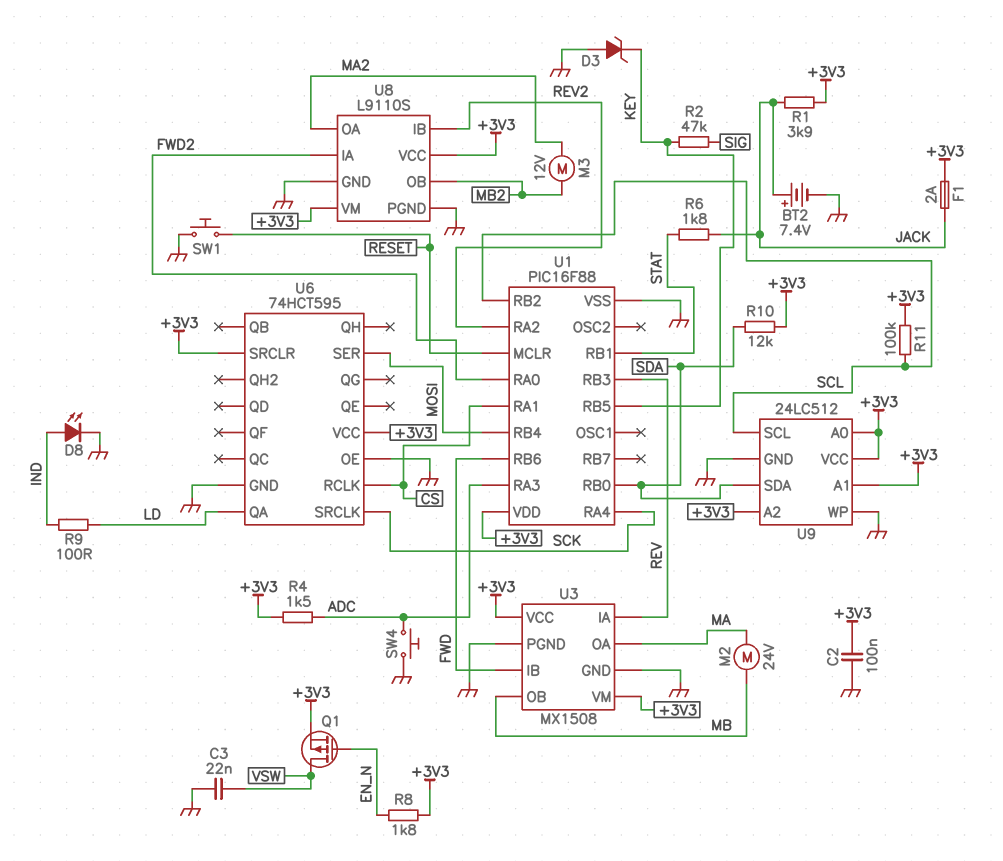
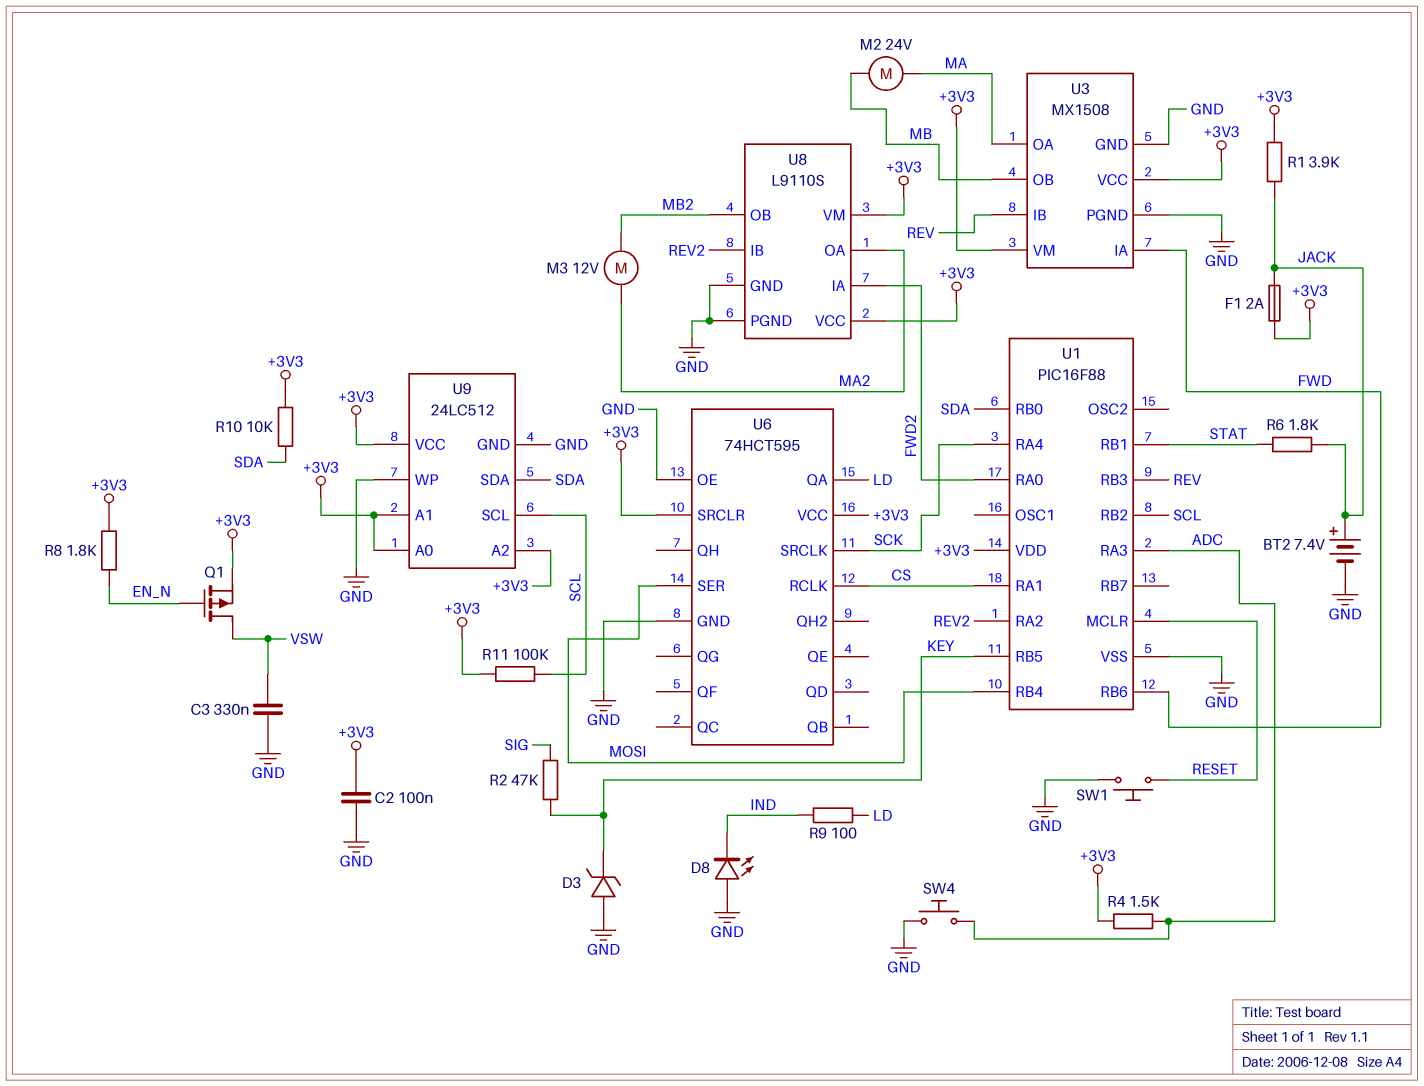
C3: 22nF (GND, VSW) -> 330nF (GND, VSW)
D8: LED (A IND, K GND) -> LED (A GND, K IND)
R10: 12k (+3V3, SDA) -> 10k (+3V3, SDA)
U3 pin IA: REV -> FWD
U3 pin IB: FWD -> REV

